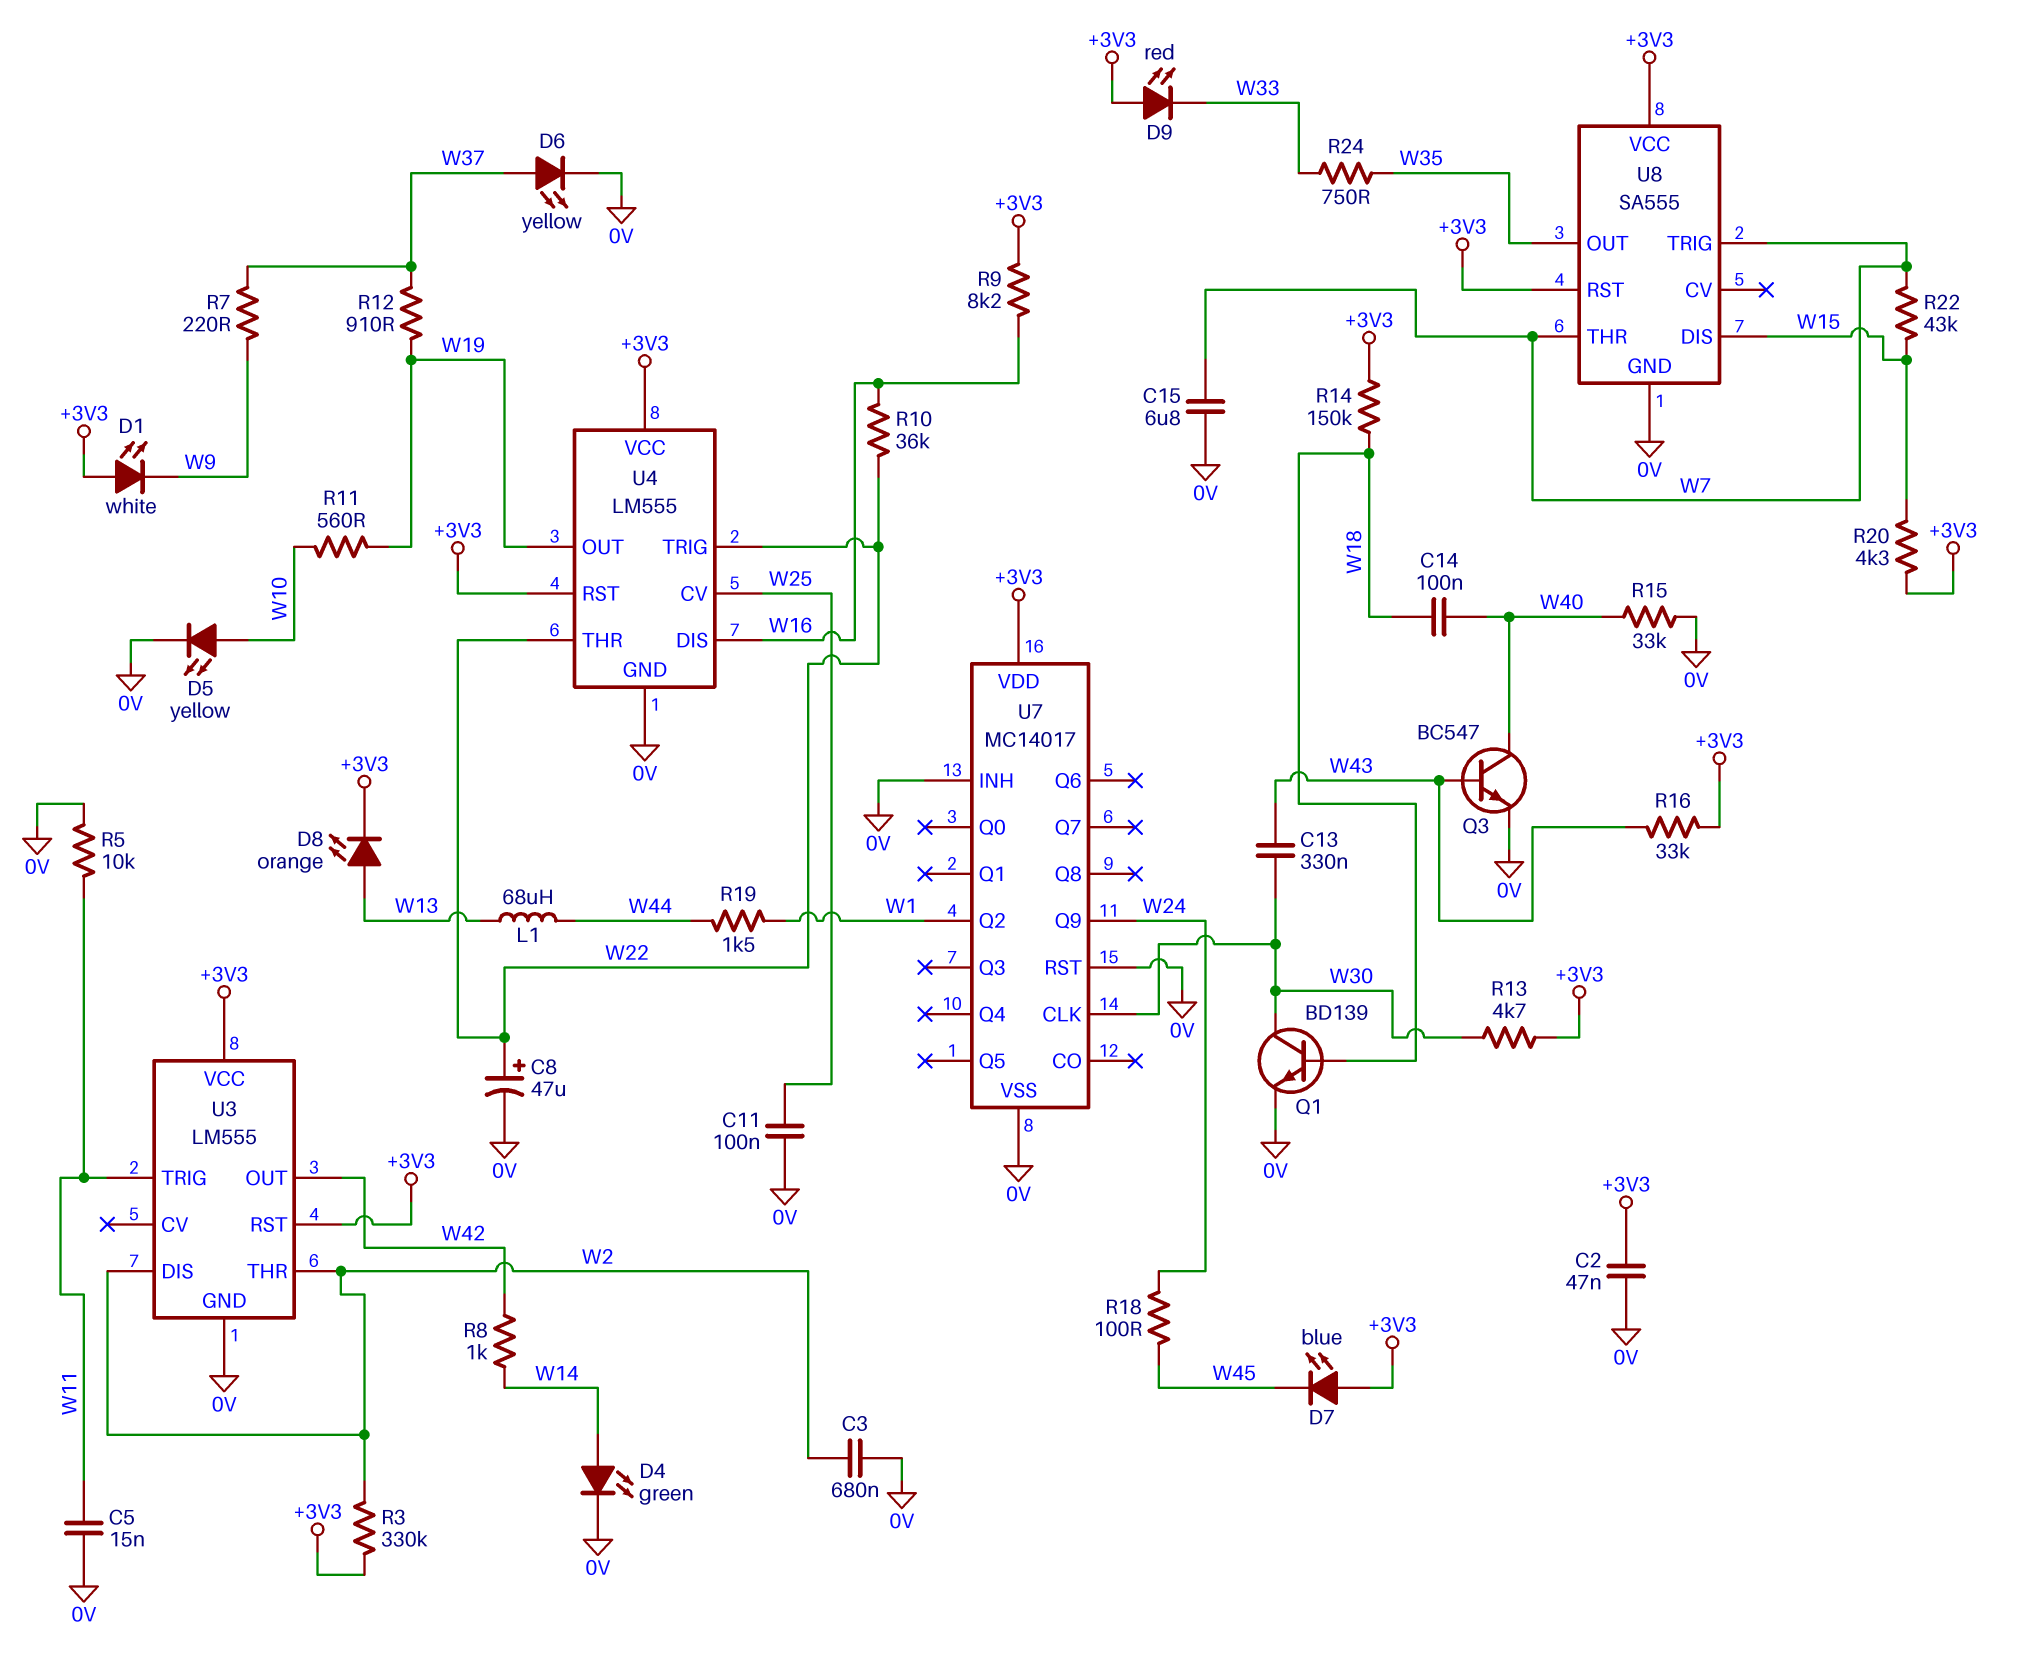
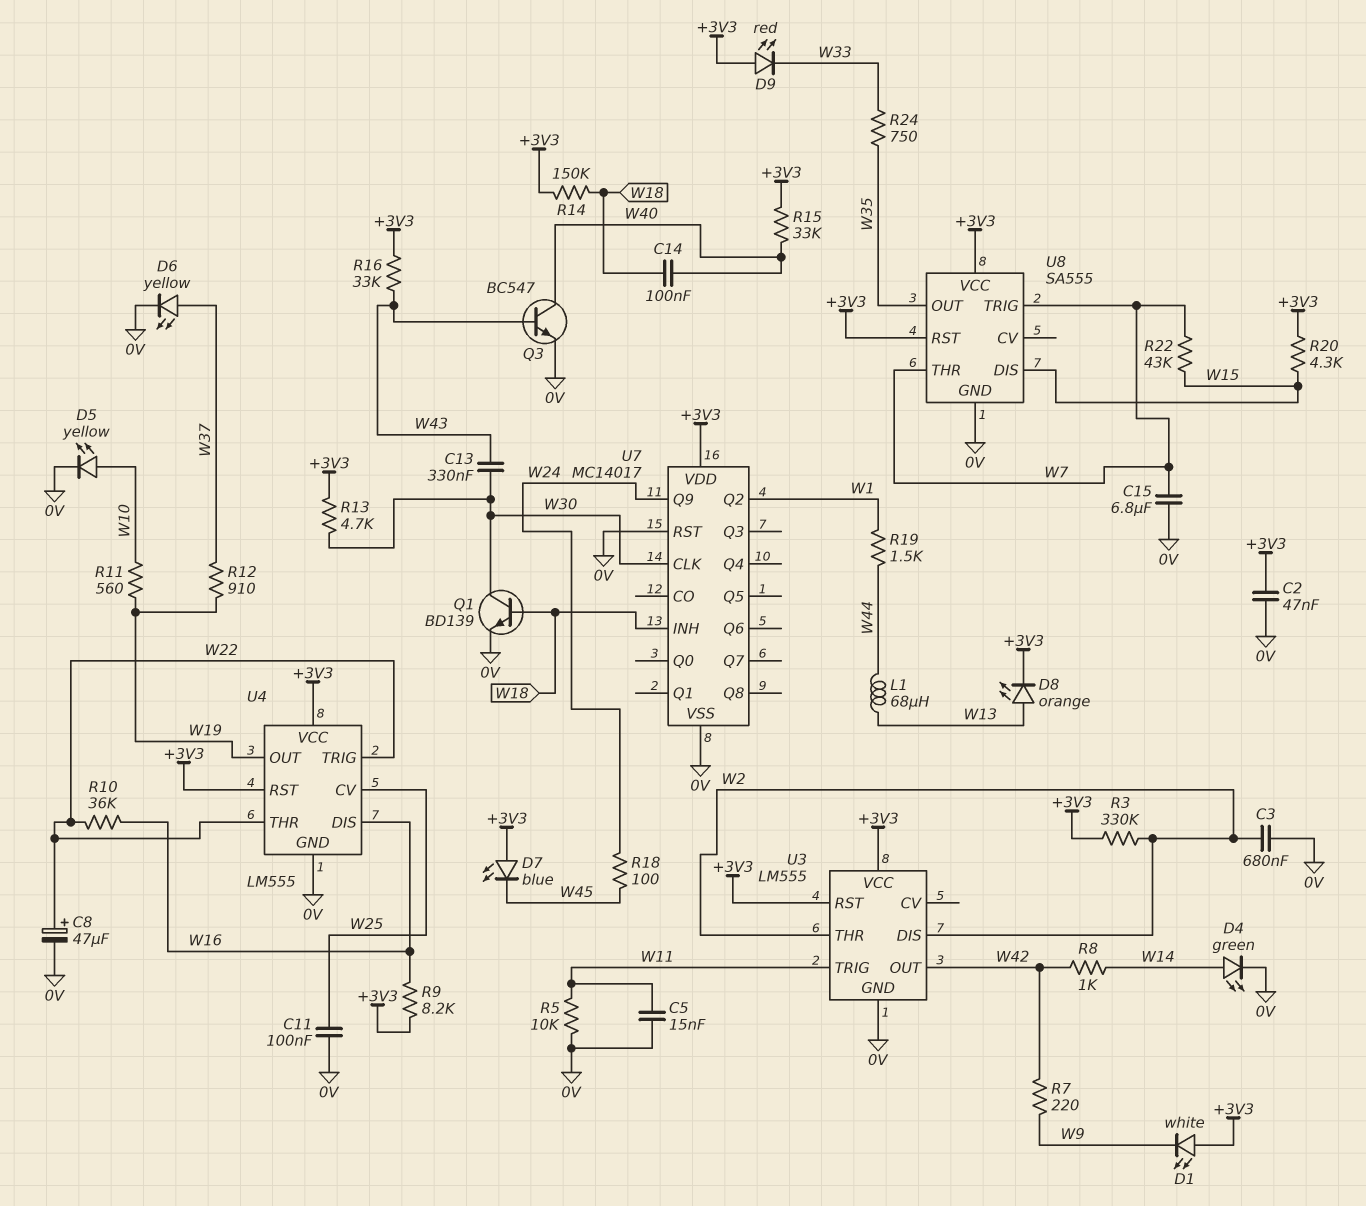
R7: 220 (W9, W37) -> 220 (W9, W42)
R15: 33k (0V, W40) -> 33k (+3V3, W40)
U7 pin INH: 0V -> W18

